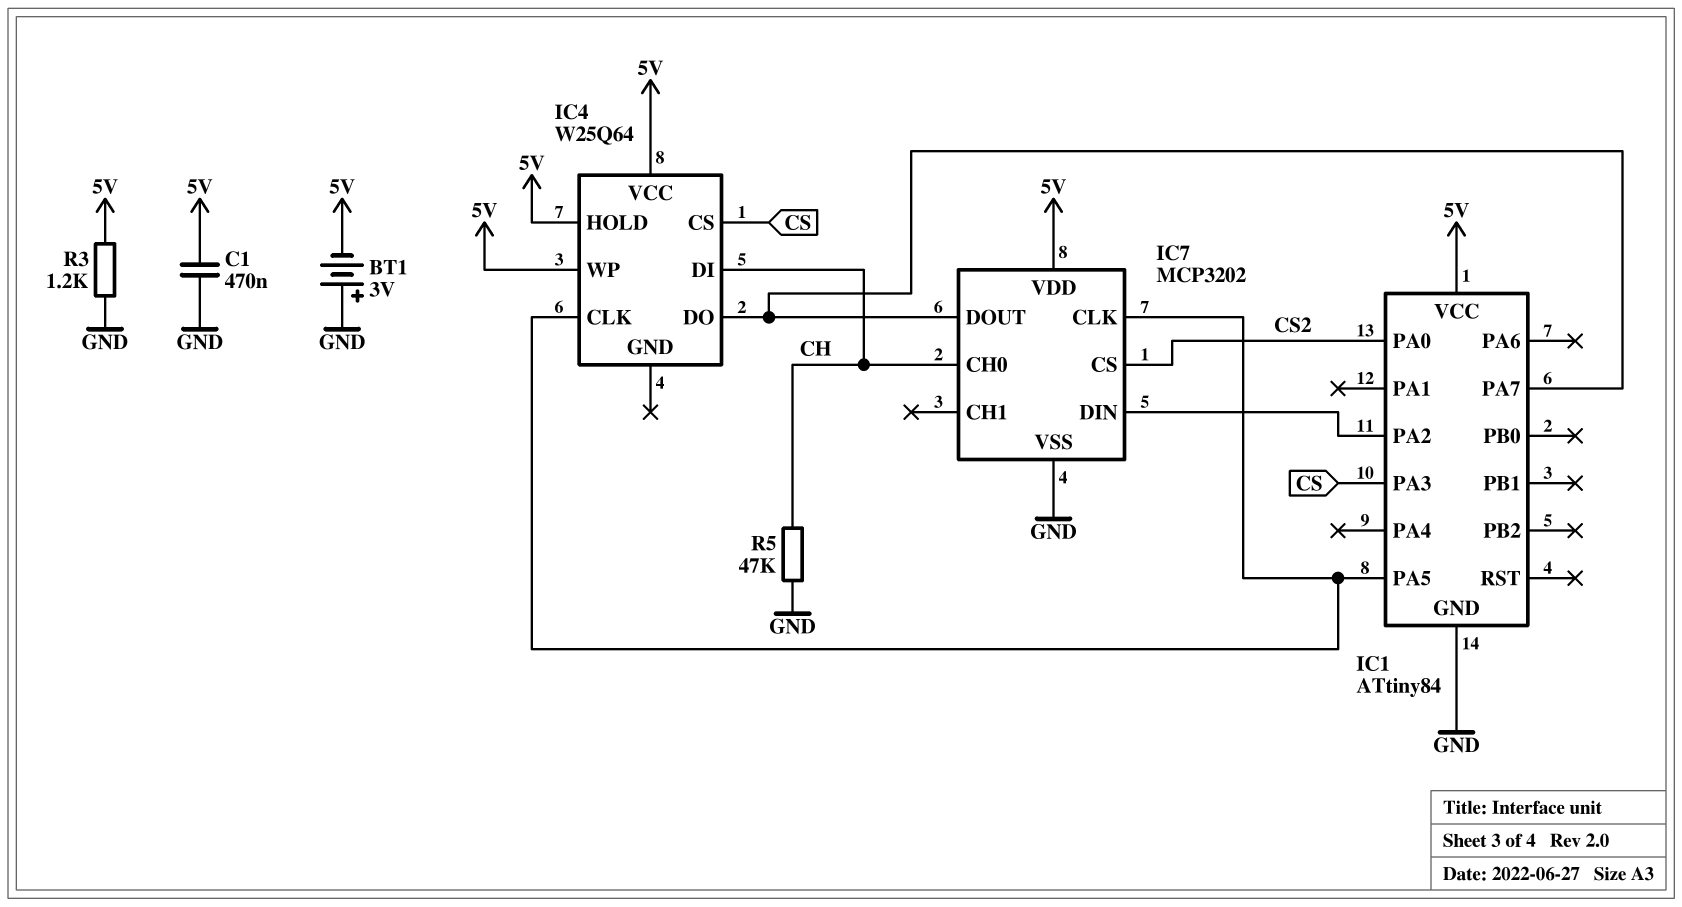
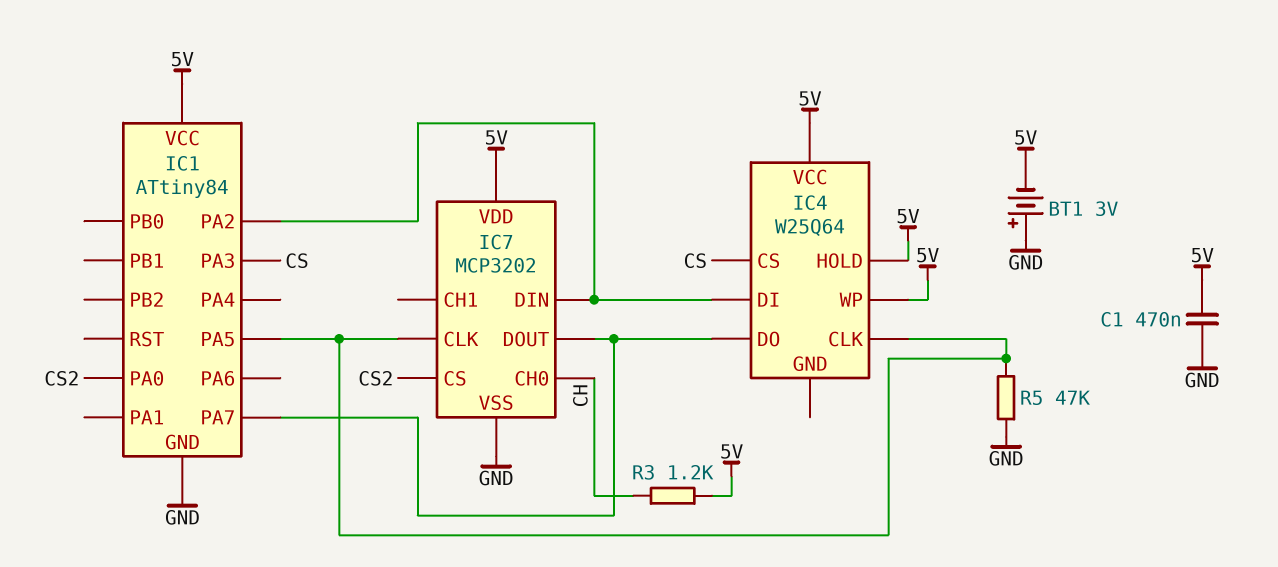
IC4 pin DI: CH -> IC1/PA2
R3: 1.2k (5V, GND) -> 1.2k (5V, CH)
R5: 47k (CH, GND) -> 47k (GND, IC1/PA5)

